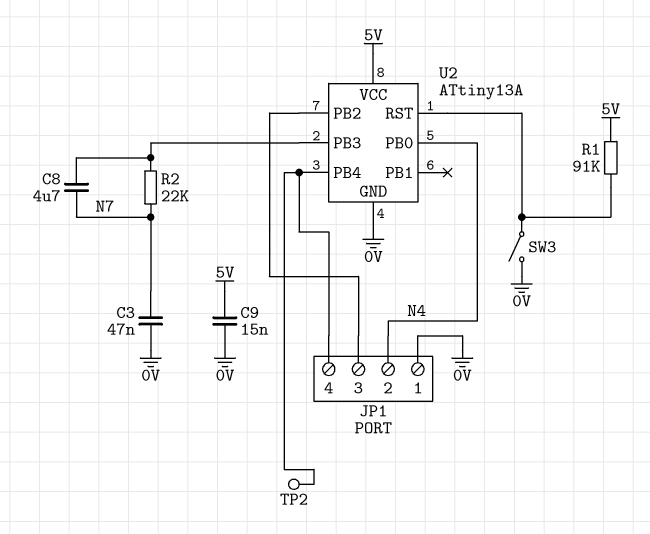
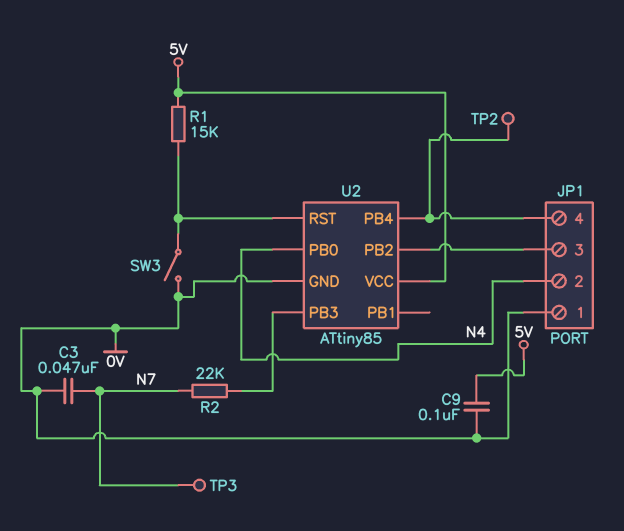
C8: 4.7uF (N7, U2/PB3) -> none
C9: 15nF (0V, 5V) -> 100nF (0V, 5V)
R1: 91k (5V, U2/RST) -> 15k (5V, U2/RST)
TP3: none -> test point (N7)
U2: ATtiny13A -> ATtiny85

